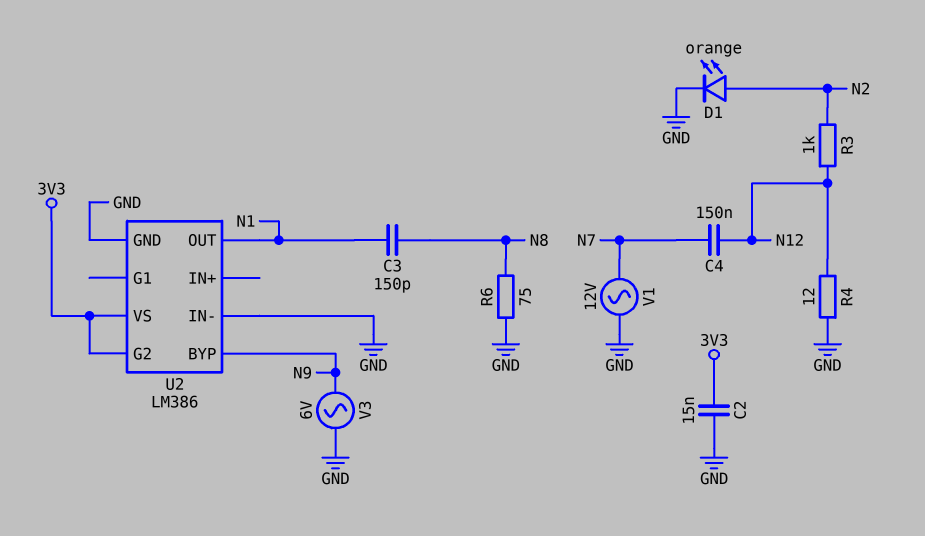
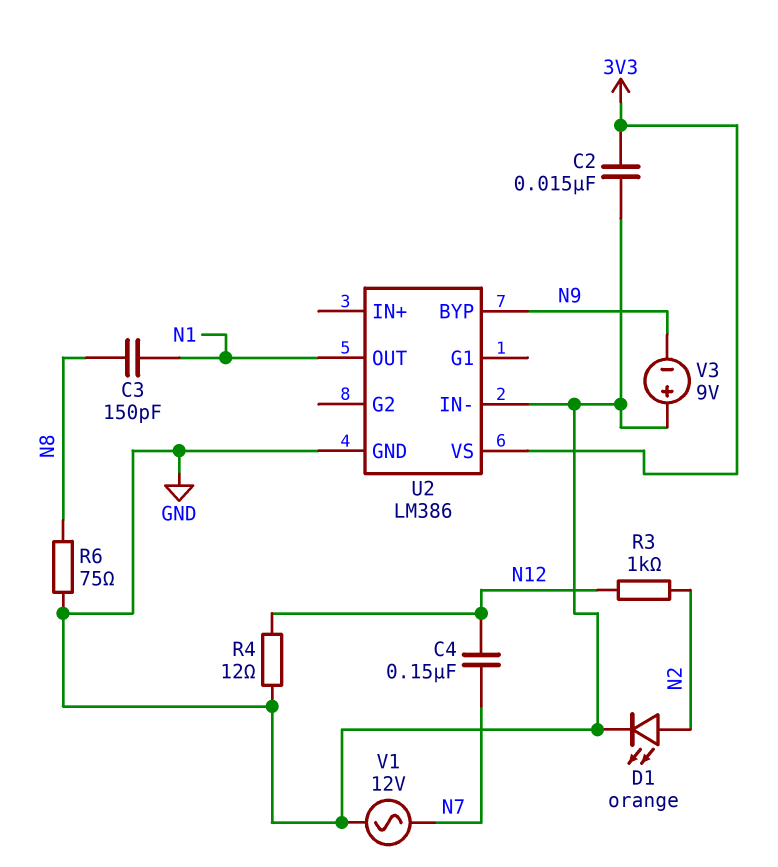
U2 pin G2: 3V3 -> none
V3: AC 6V (GND, N9) -> 9V (plus GND, minus N9)

